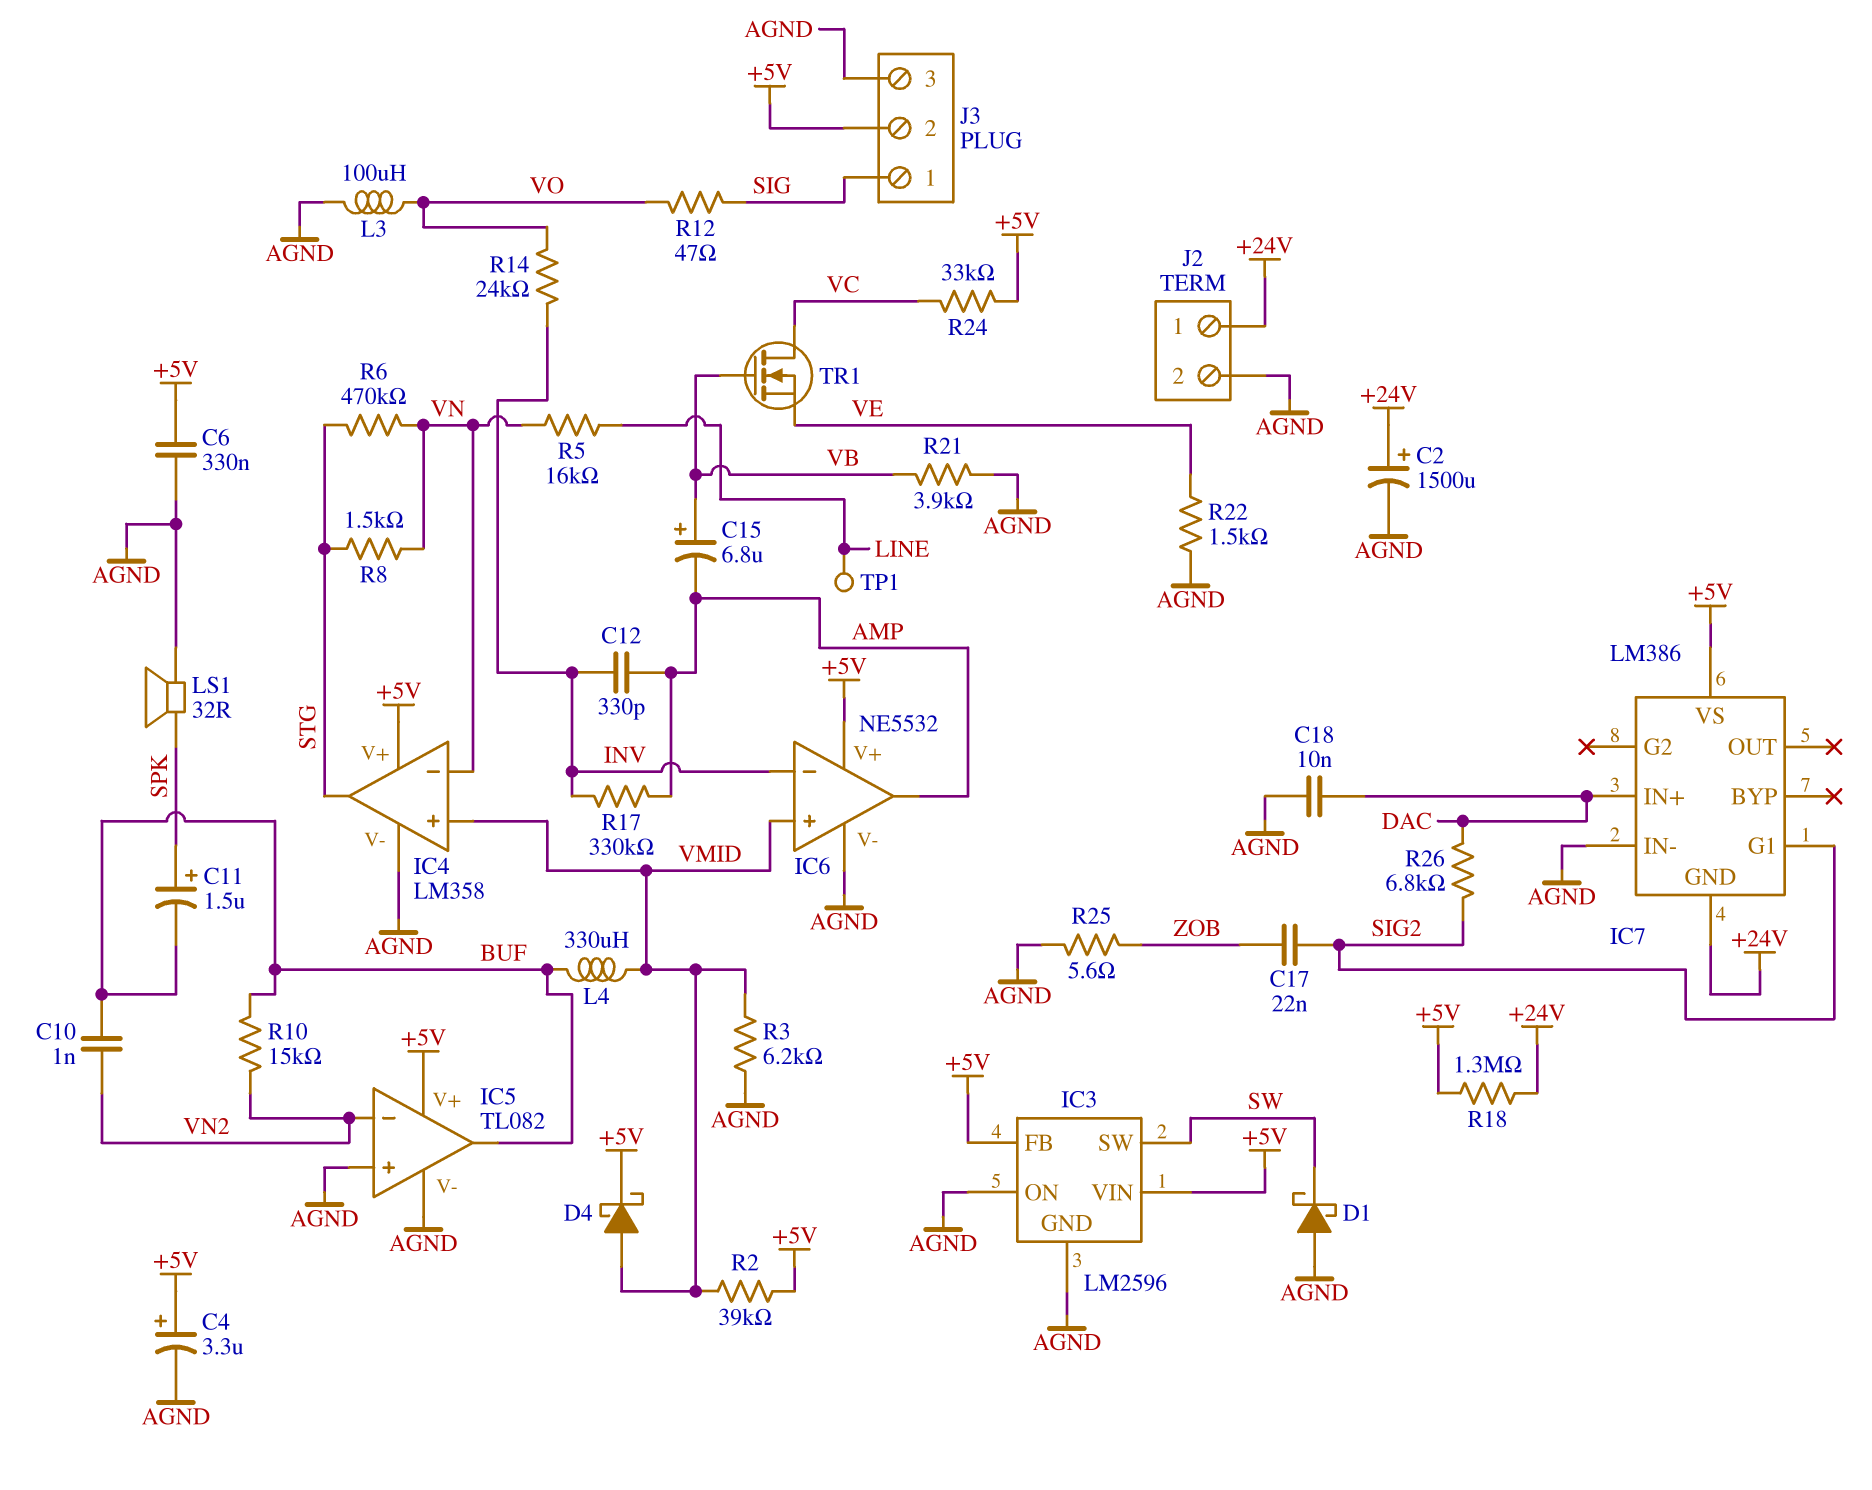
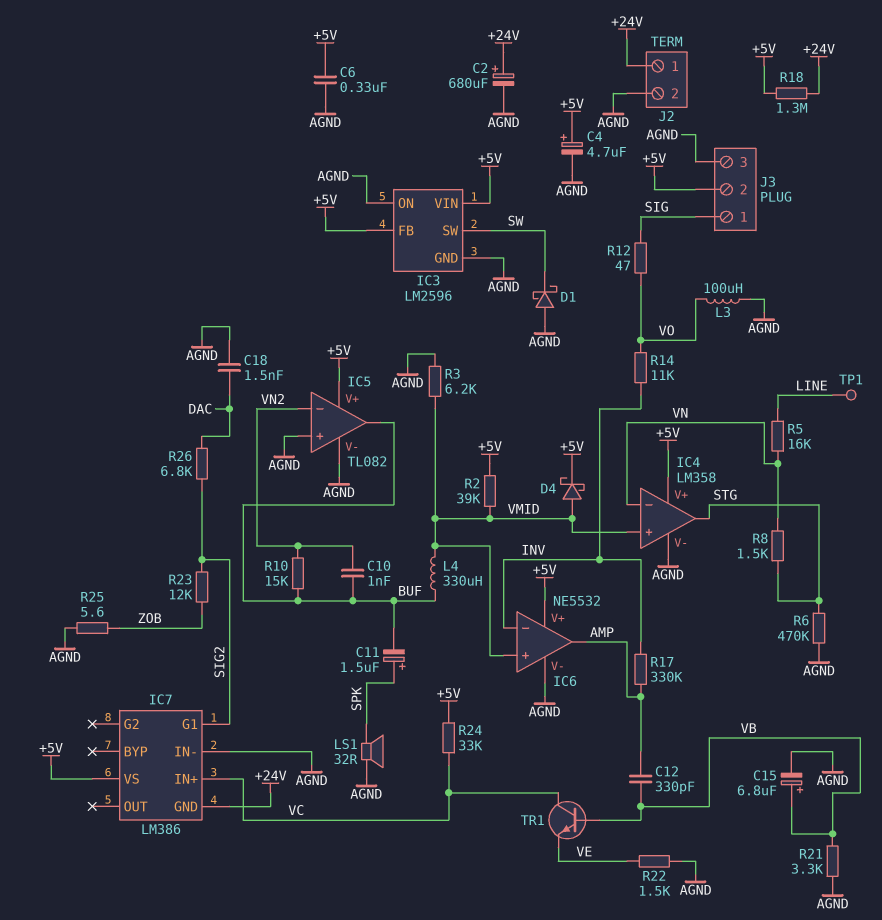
C2: 1500uF (plus +24V, minus AGND) -> 680uF (plus +24V, minus AGND)
C4: 3.3uF (plus +5V, minus AGND) -> 4.7uF (plus +5V, minus AGND)
C12: 330pF (AMP, INV) -> 330pF (AMP, VB)
C15: 6.8uF (plus VB, minus AMP) -> 6.8uF (plus VB, minus AGND)
C17: 22nF (SIG2, ZOB) -> none
C18: 10nF (AGND, DAC) -> 1.5nF (AGND, DAC)
IC7 pin IN+: DAC -> VC
R6: 470k (STG, VN) -> 470k (AGND, STG)
R14: 24k (INV, VO) -> 11k (INV, VO)
R21: 3.9k (AGND, VB) -> 3.3k (AGND, VB)
R23: none -> 12k (SIG2, ZOB)
TR1: NMOS (G VB, D VC, S VE) -> NPN (B VB, C VC, E VE)

